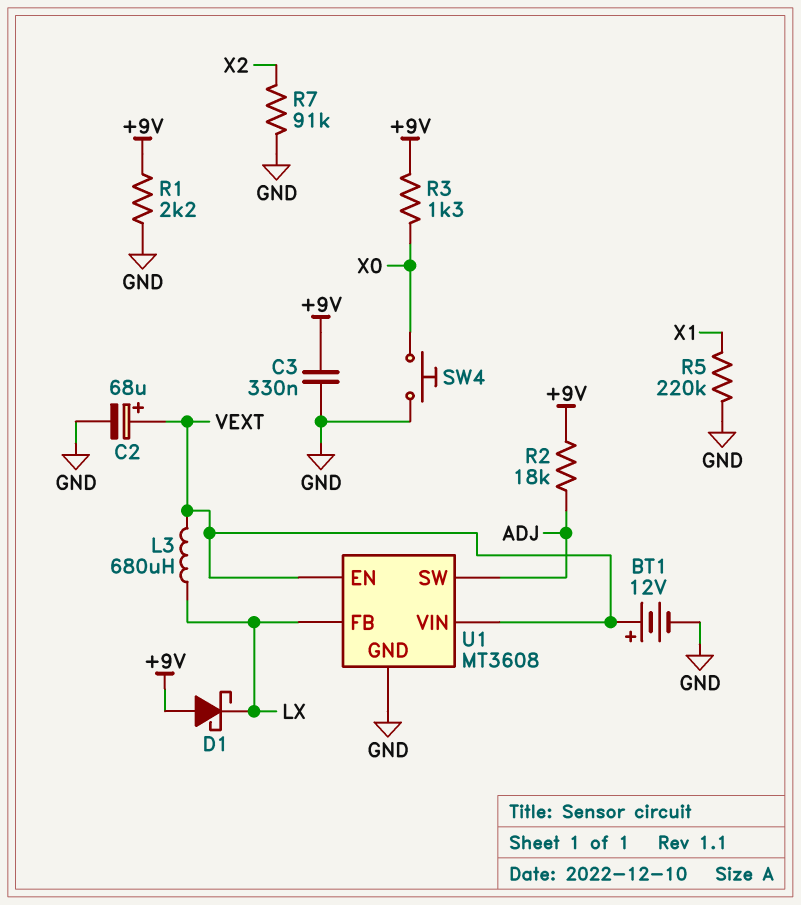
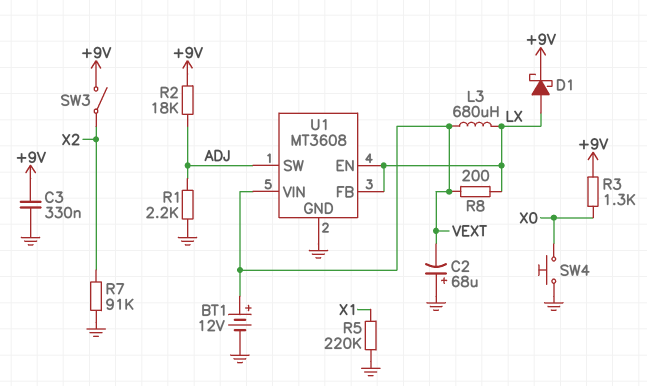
C2: 68uF (plus VEXT, minus GND) -> 68uF (plus GND, minus VEXT)
D1: schottky (A +9V, K LX) -> schottky (A LX, K +9V)
R1: 2.2k (+9V, GND) -> 2.2k (ADJ, GND)
R8: none -> 200 (LX, VEXT)
SW3: none -> switch (+9V, X2)
U1 pin EN: VEXT -> LX

